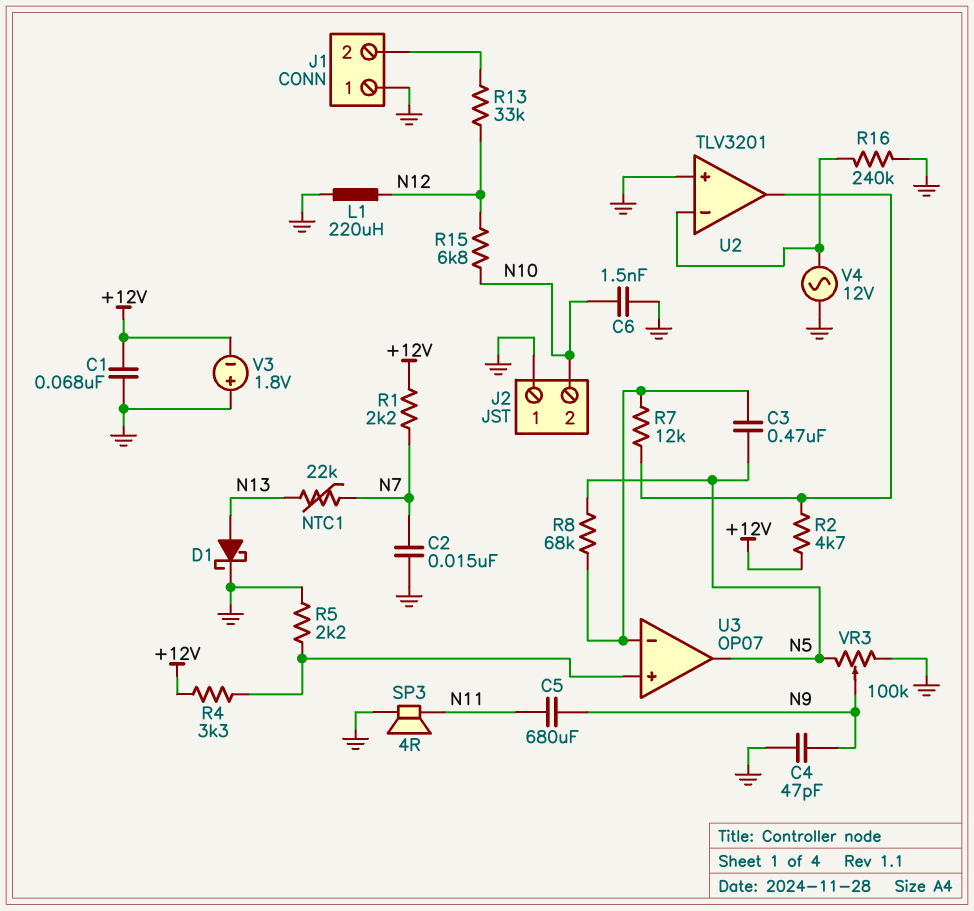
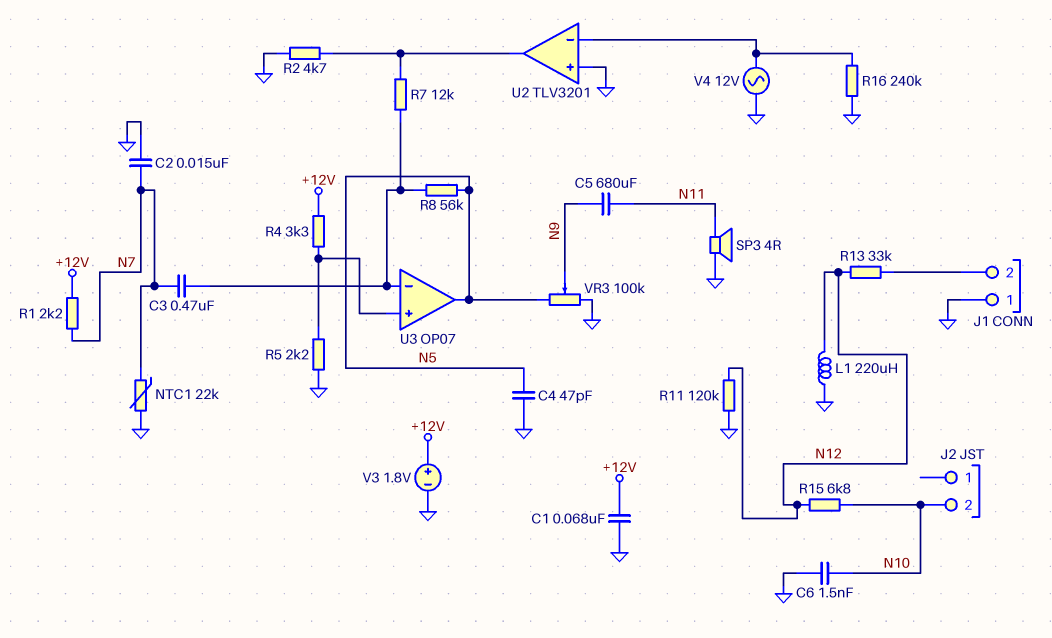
C3: 470nF (N5, U3/in-) -> 470nF (N7, U3/in-)
C4: 47pF (GND, N9) -> 47pF (GND, N5)
D1: schottky (A N13, K GND) -> none
J2 pin 1: GND -> none
NTC1: 22k (N7, N13) -> 22k (GND, N7)
R2: 4.7k (+12V, U2/out) -> 4.7k (GND, U2/out)
R8: 68k (N5, U3/in-) -> 56k (N5, U3/in-)
R11: none -> 120k (GND, N12)
V3: 1.8V (plus GND, minus +12V) -> 1.8V (plus +12V, minus GND)

